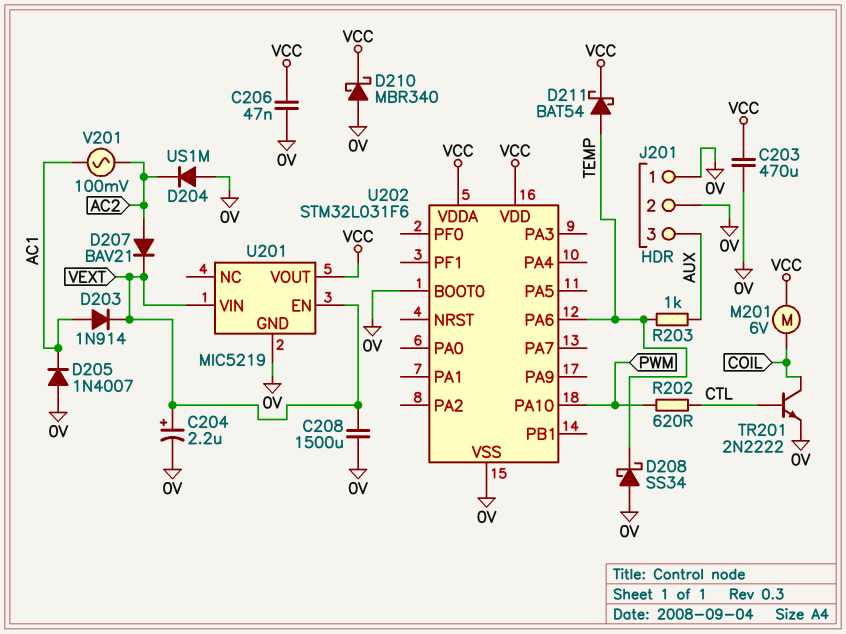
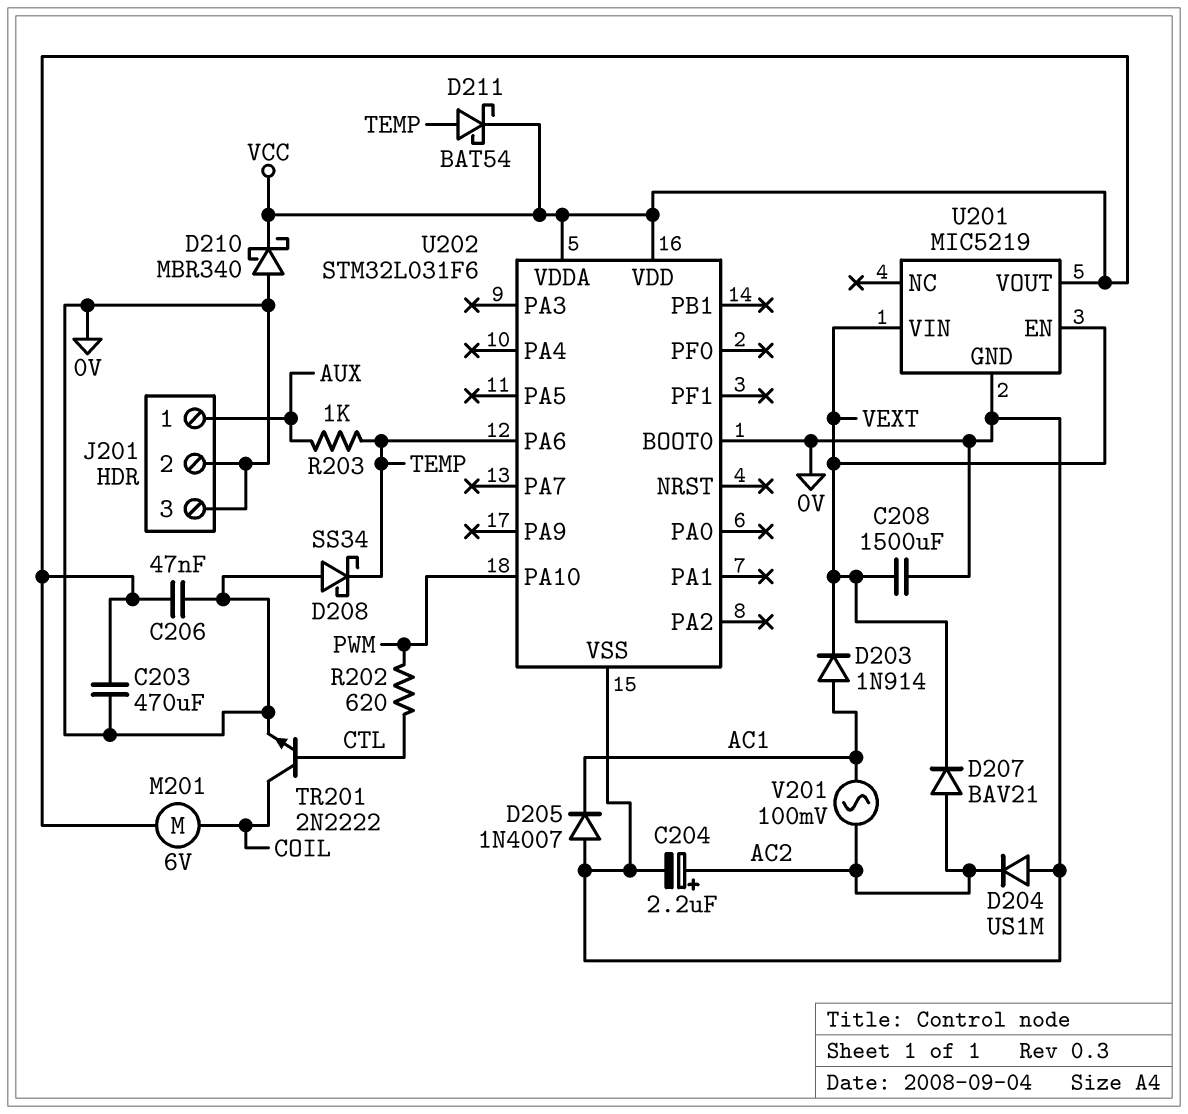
C204: 2.2uF (plus VEXT, minus 0V) -> 2.2uF (plus AC2, minus 0V)
J201 pin 1: 0V -> AUX
J201 pin 3: AUX -> 0V

